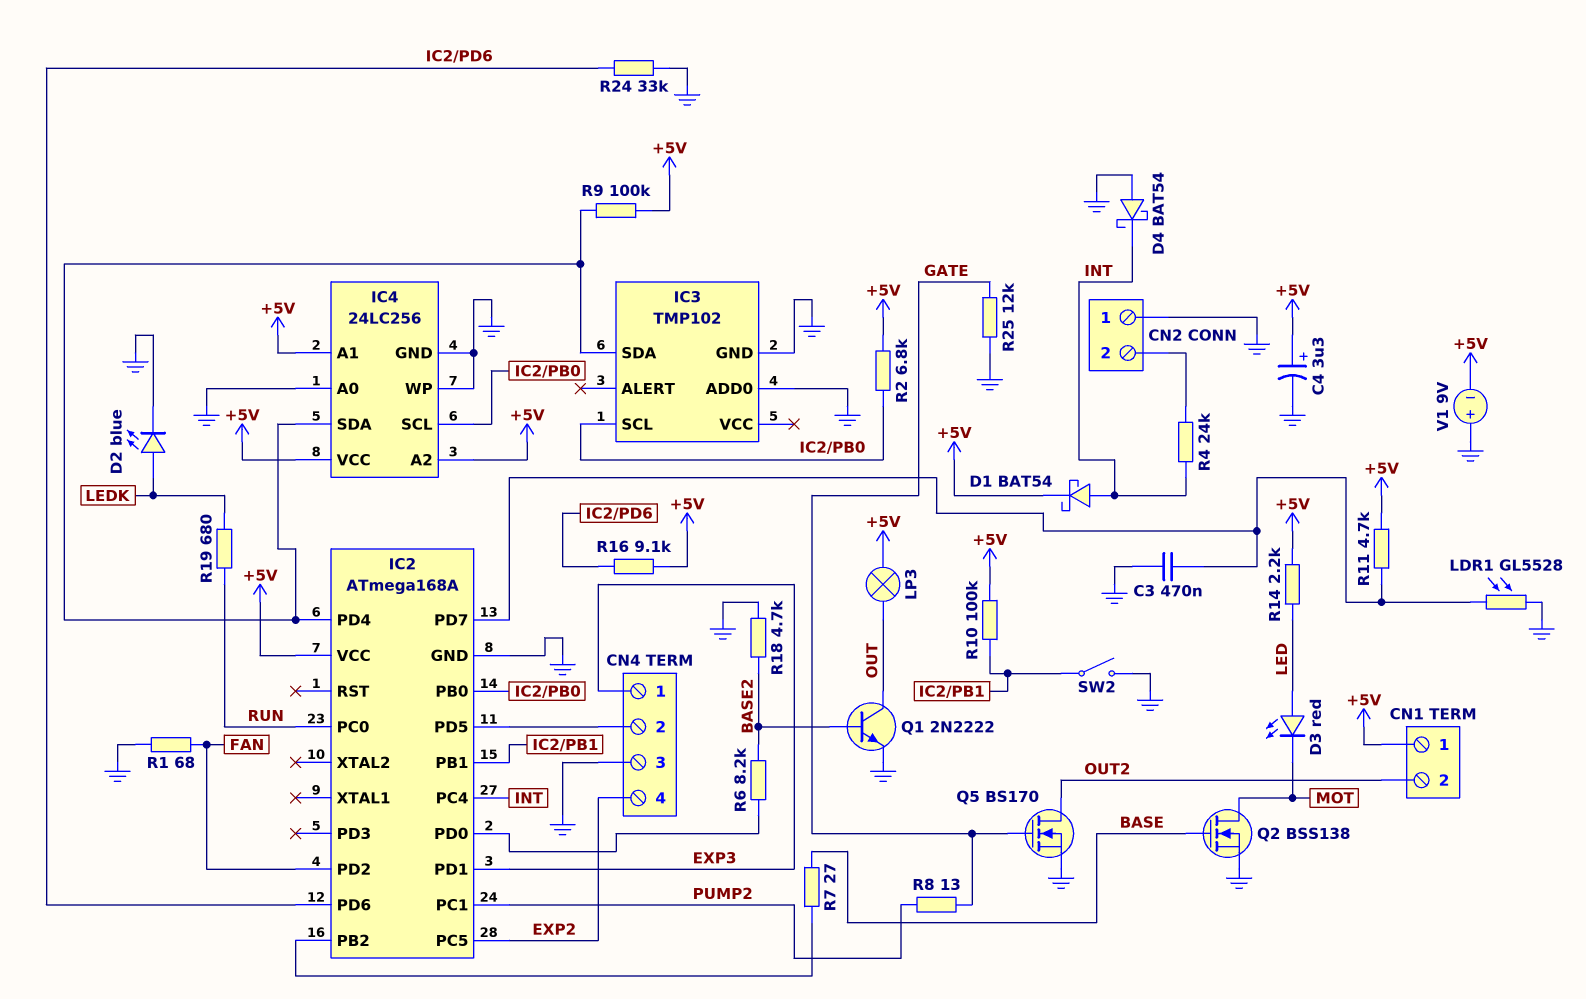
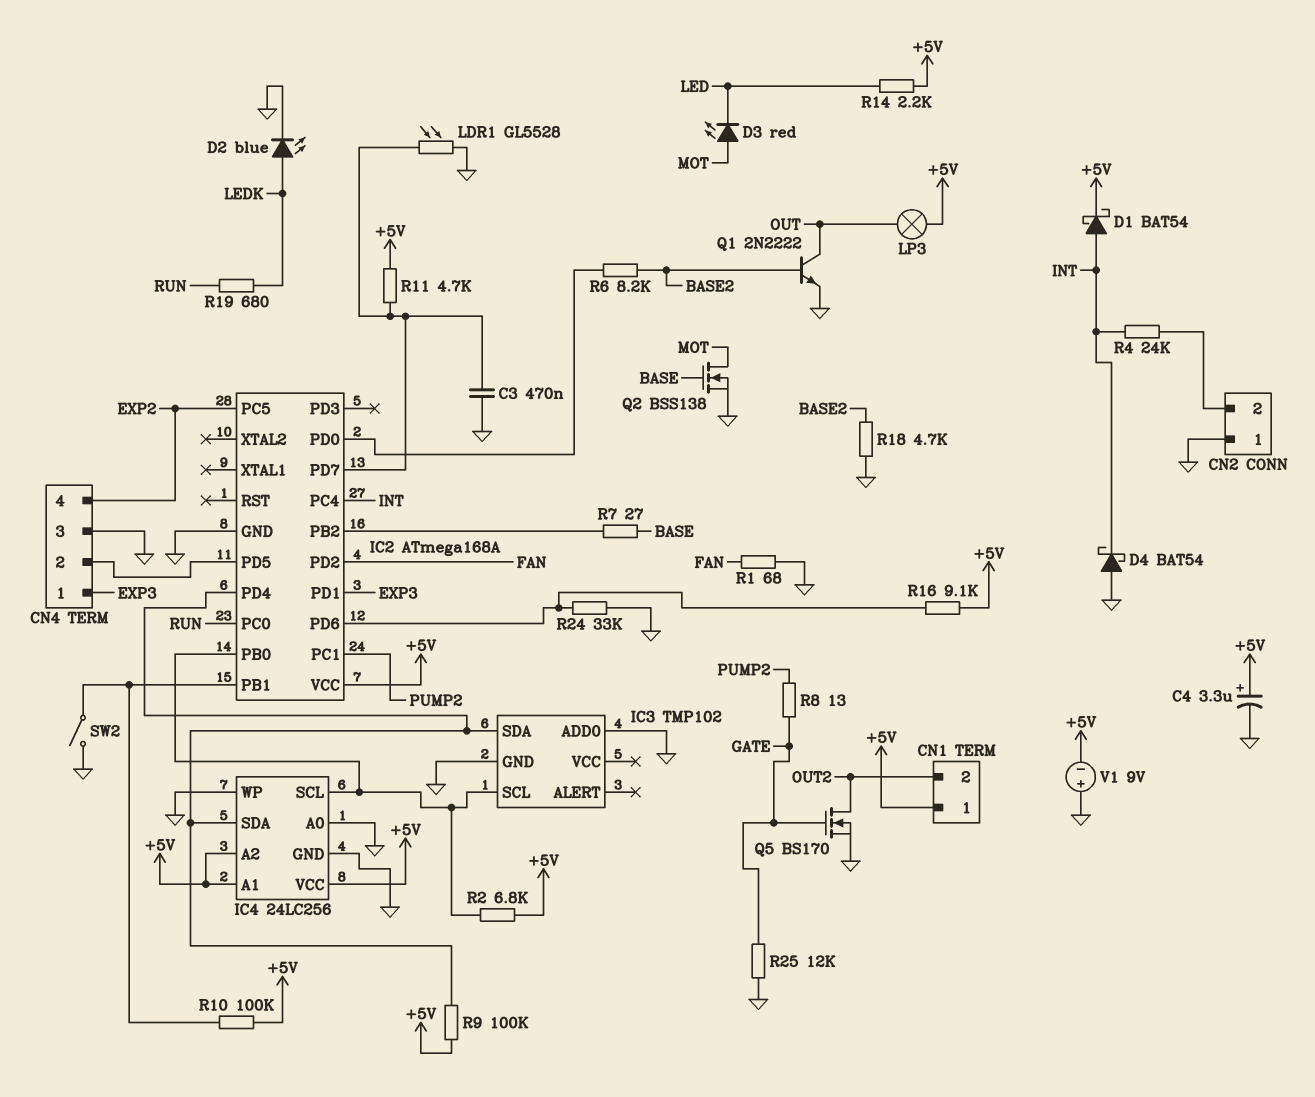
D3: LED red (A LED, K MOT) -> LED red (A MOT, K LED)

